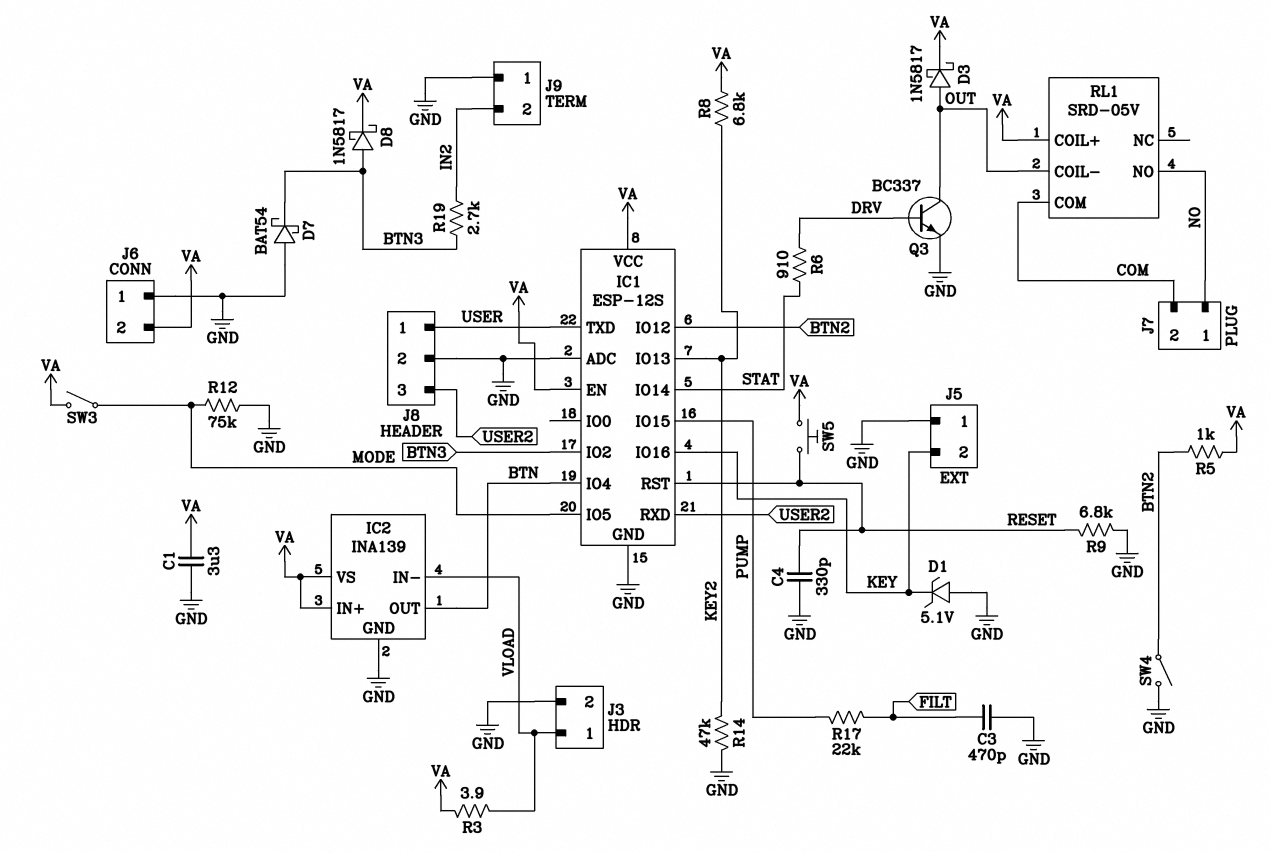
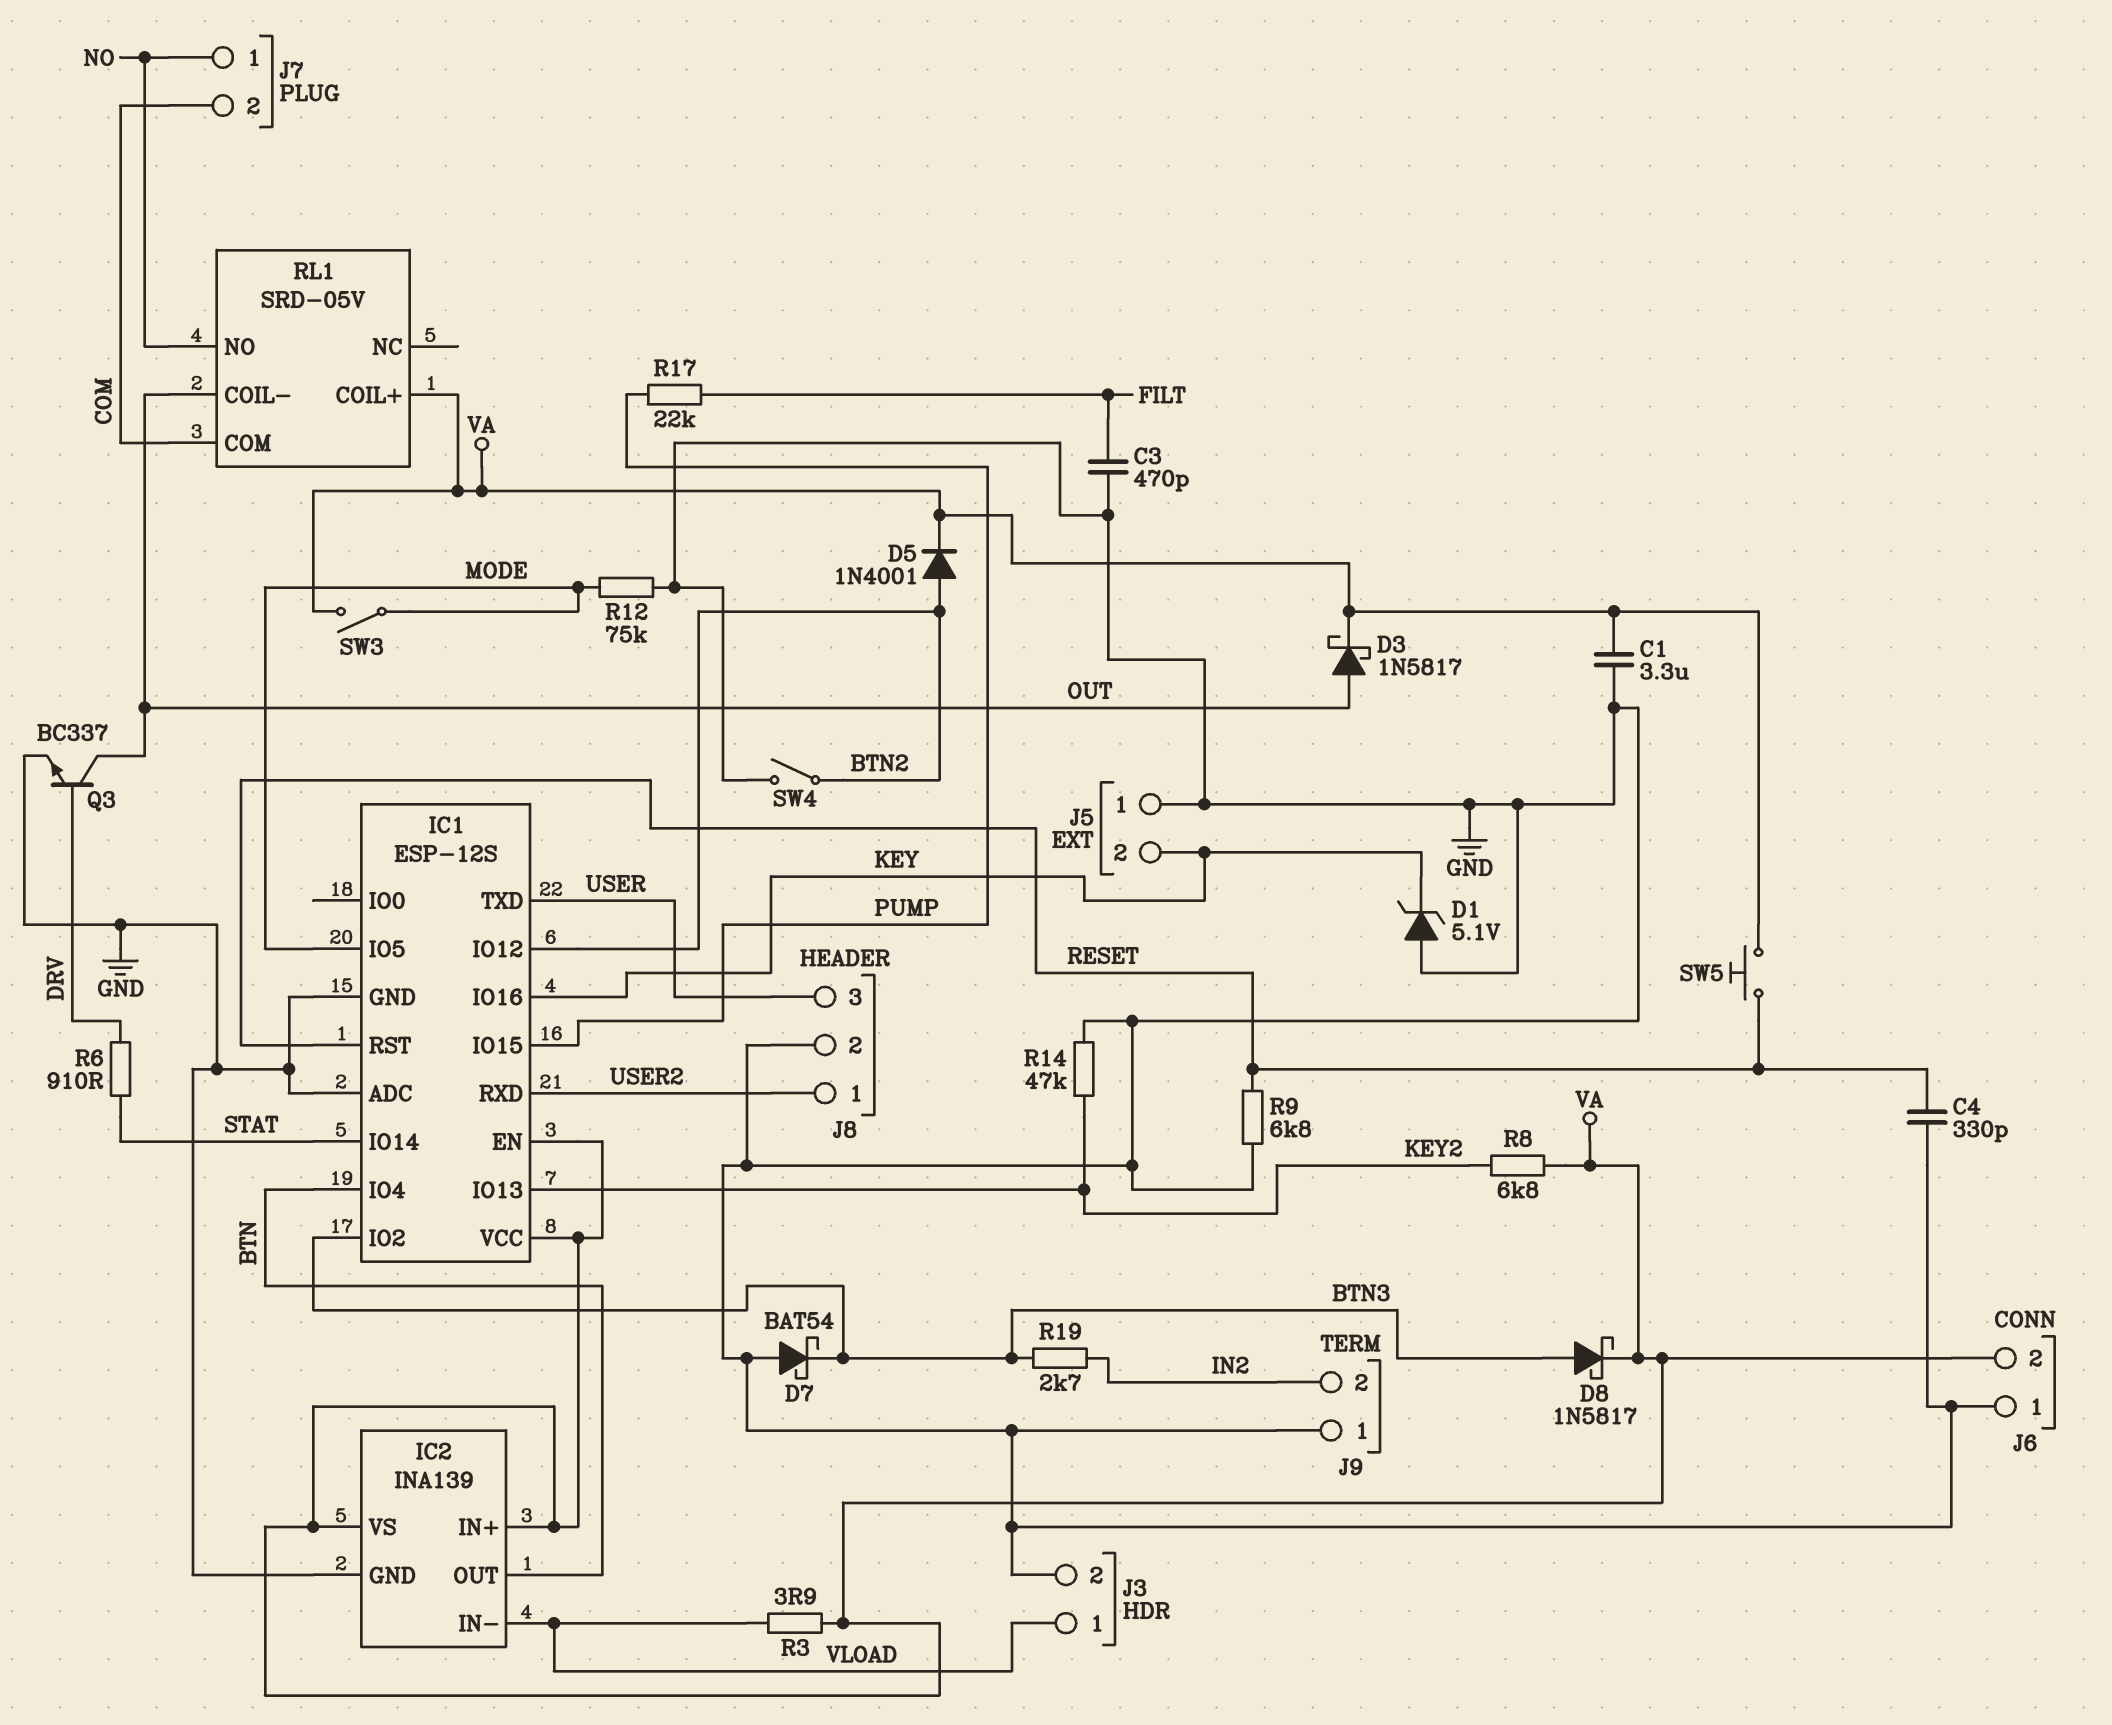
D5: none -> diode 1N4001 (A BTN2, K VA)
J8 pin 1: USER -> USER2
J8 pin 3: USER2 -> USER
R5: 1k (BTN2, VA) -> none

